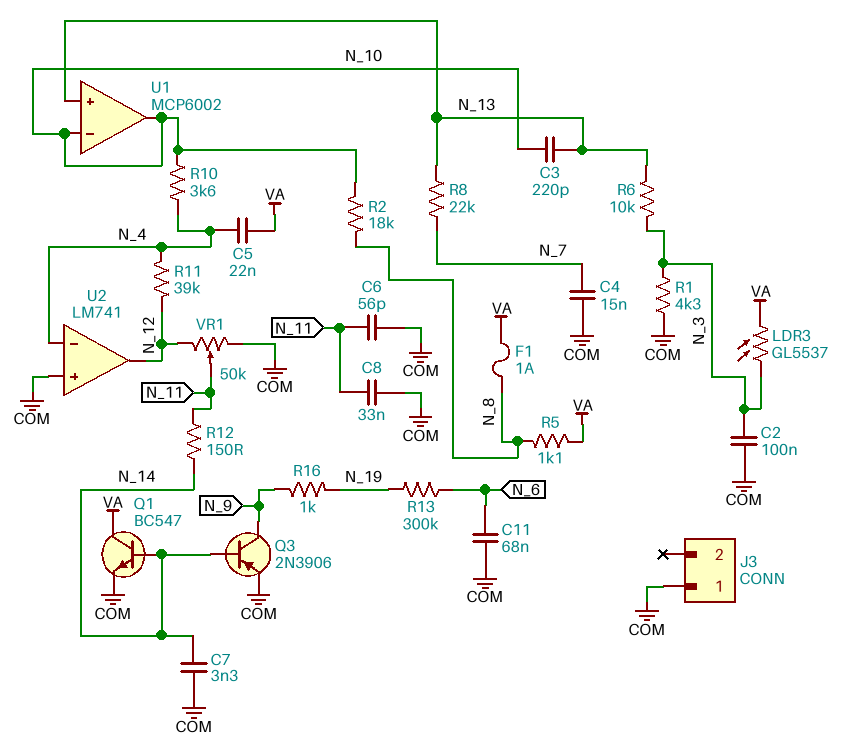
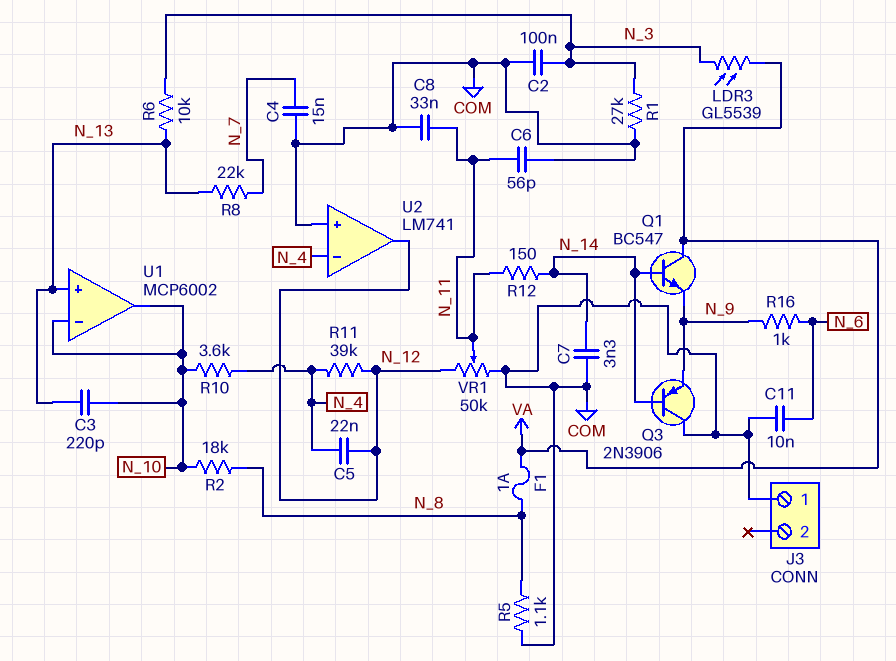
C5: 22nF (N_4, VA) -> 22nF (N_4, N_12)
C11: 68nF (COM, N_6) -> 10nF (COM, N_6)
LDR3: GL5537 (N_3, VA) -> GL5539 (N_3, VA)
Q1: NPN BC547 (B N_14, C VA, E COM) -> NPN BC547 (B N_14, C VA, E N_9)
Q3: PNP 2N3906 (B N_14, C N_9, E COM) -> PNP 2N3906 (B N_14, C COM, E N_9)
R1: 4.3k (COM, N_3) -> 27k (COM, N_3)
R5: 1.1k (N_8, VA) -> 1.1k (COM, N_8)
R13: 300k (N_6, N_19) -> none
R16: 1k (N_9, N_19) -> 1k (N_6, N_9)

